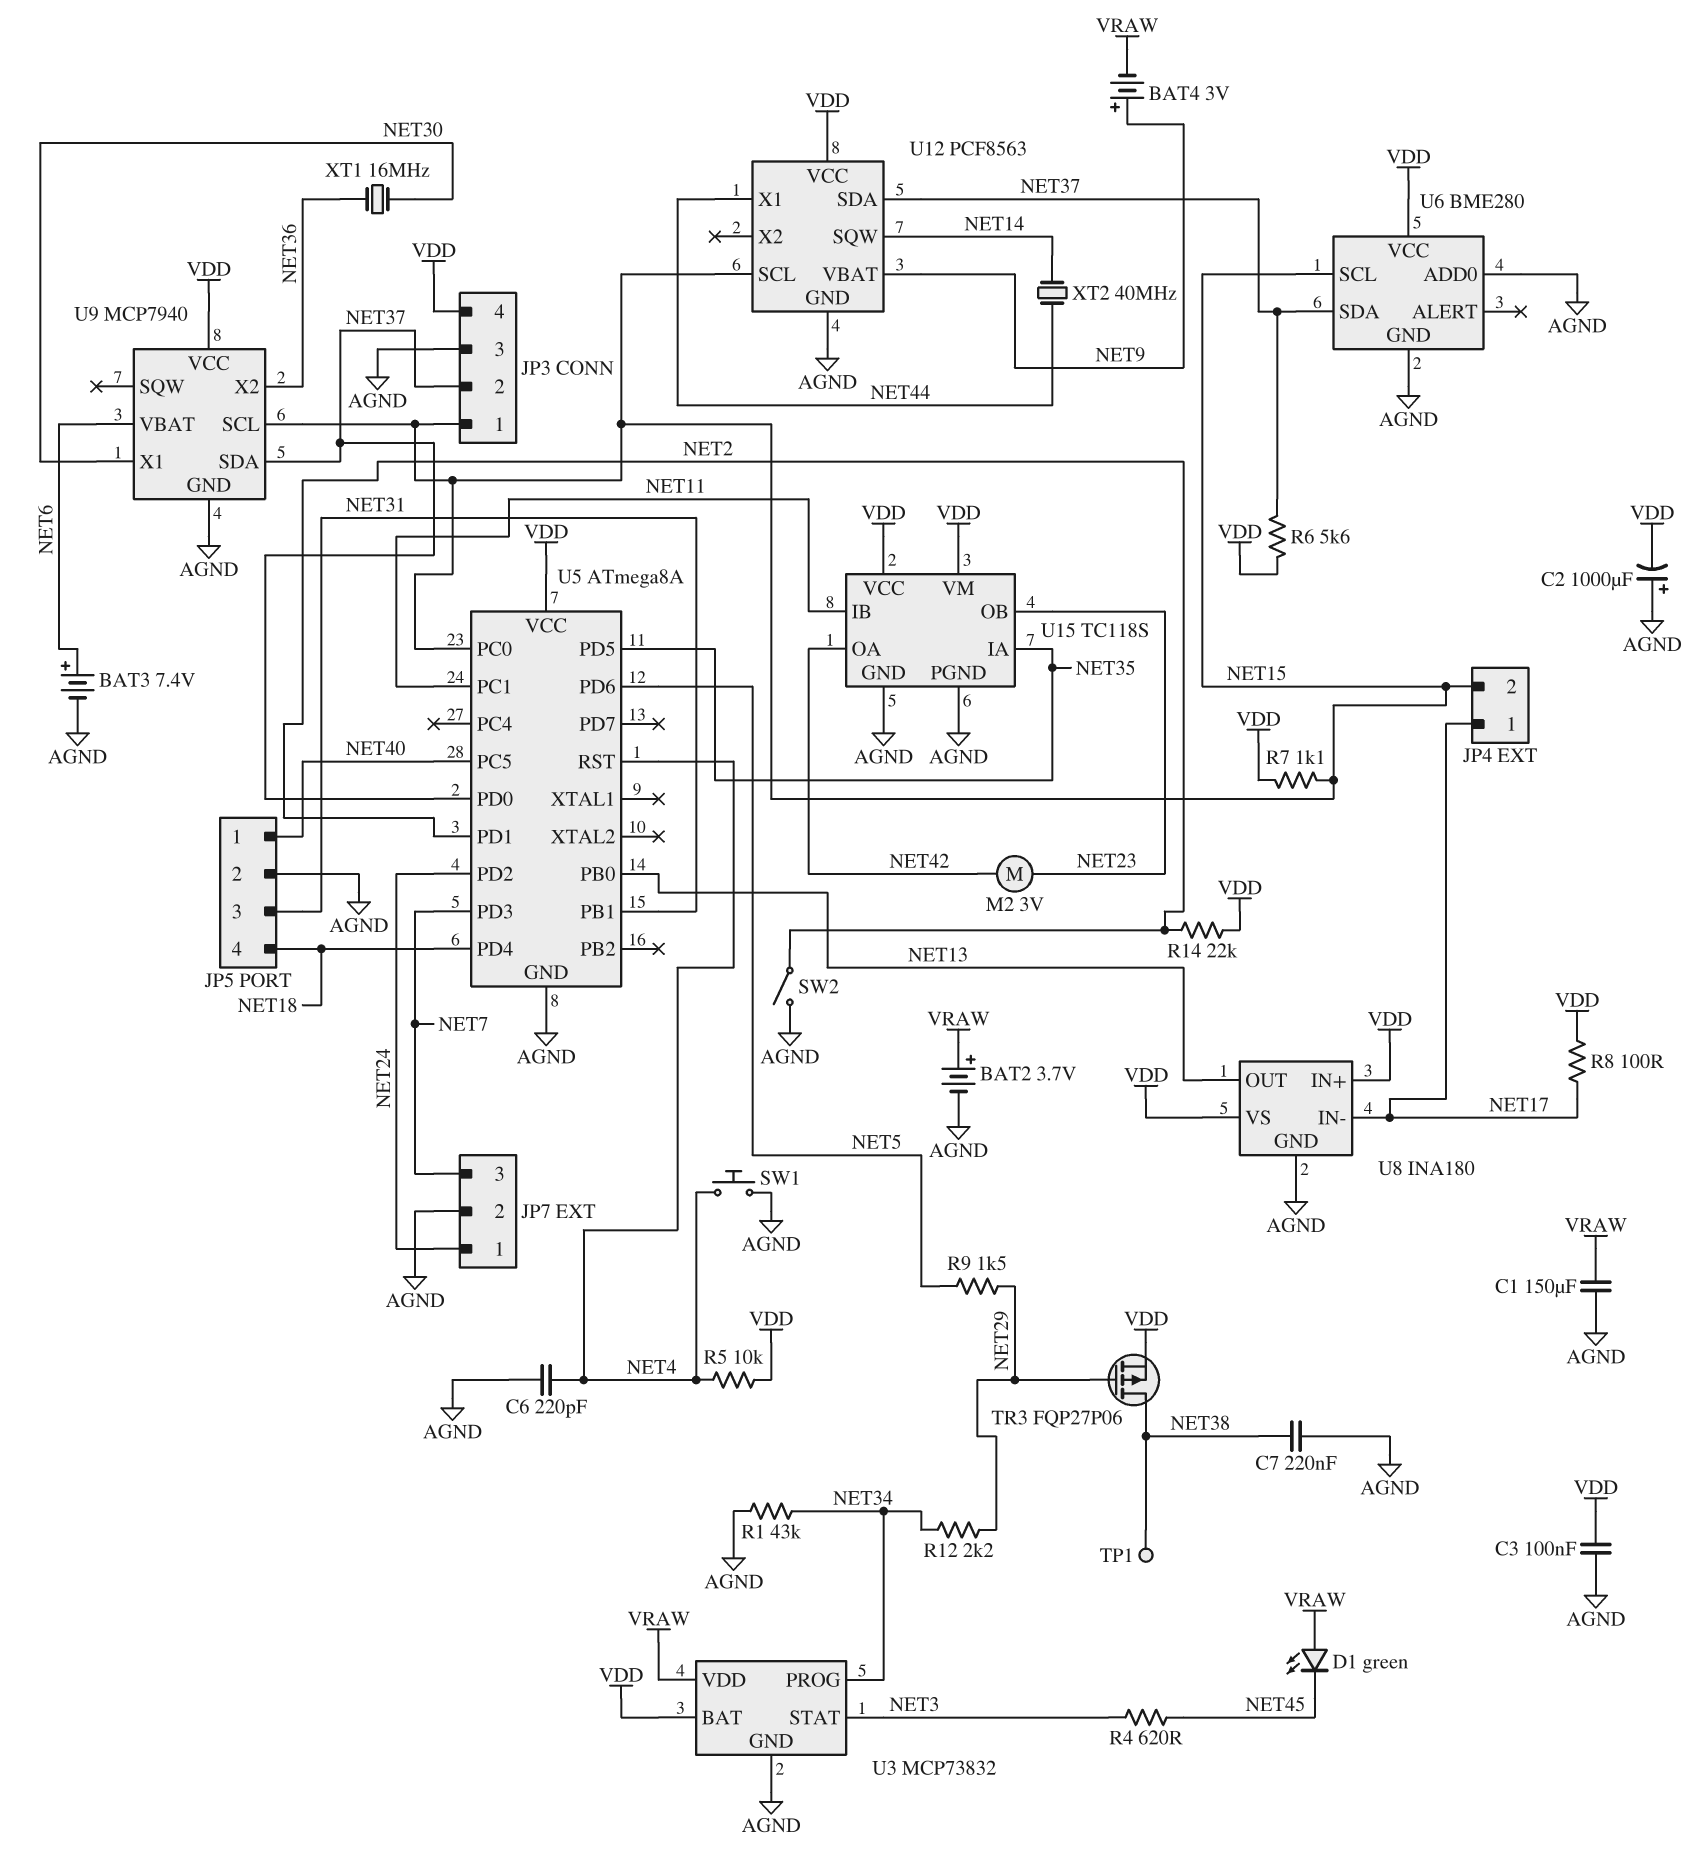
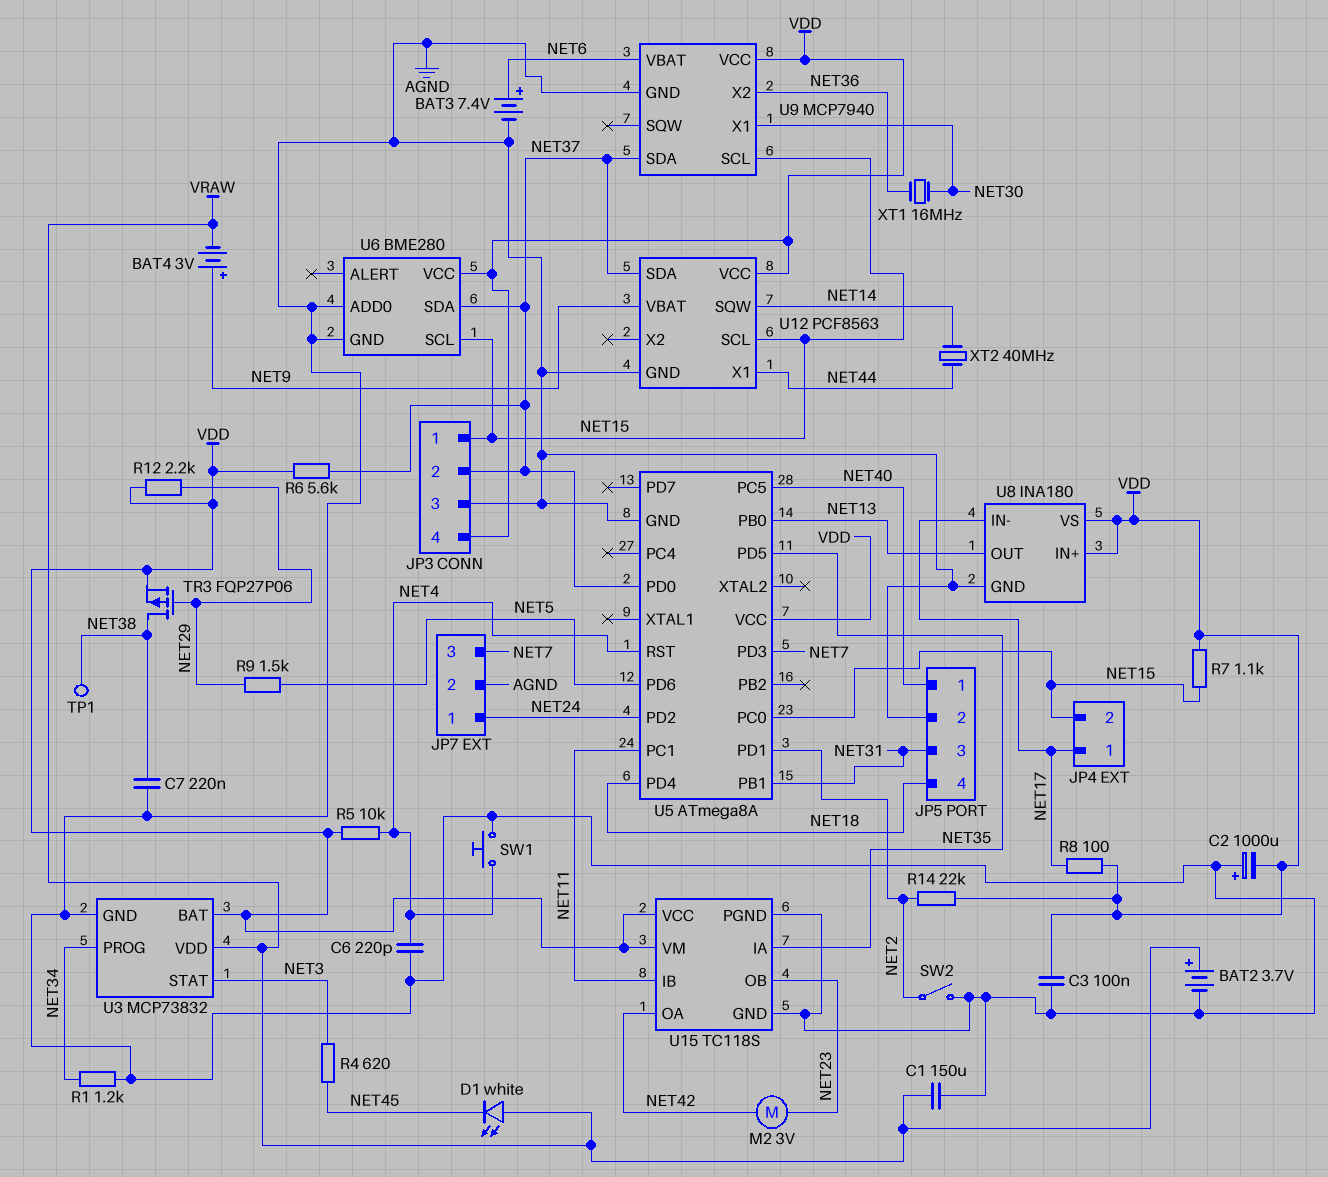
D1: LED green (A VRAW, K NET45) -> LED white (A VRAW, K NET45)
R1: 43k (AGND, NET34) -> 1.2k (AGND, NET34)
R12: 2.2k (NET29, NET34) -> 2.2k (NET29, VDD)

